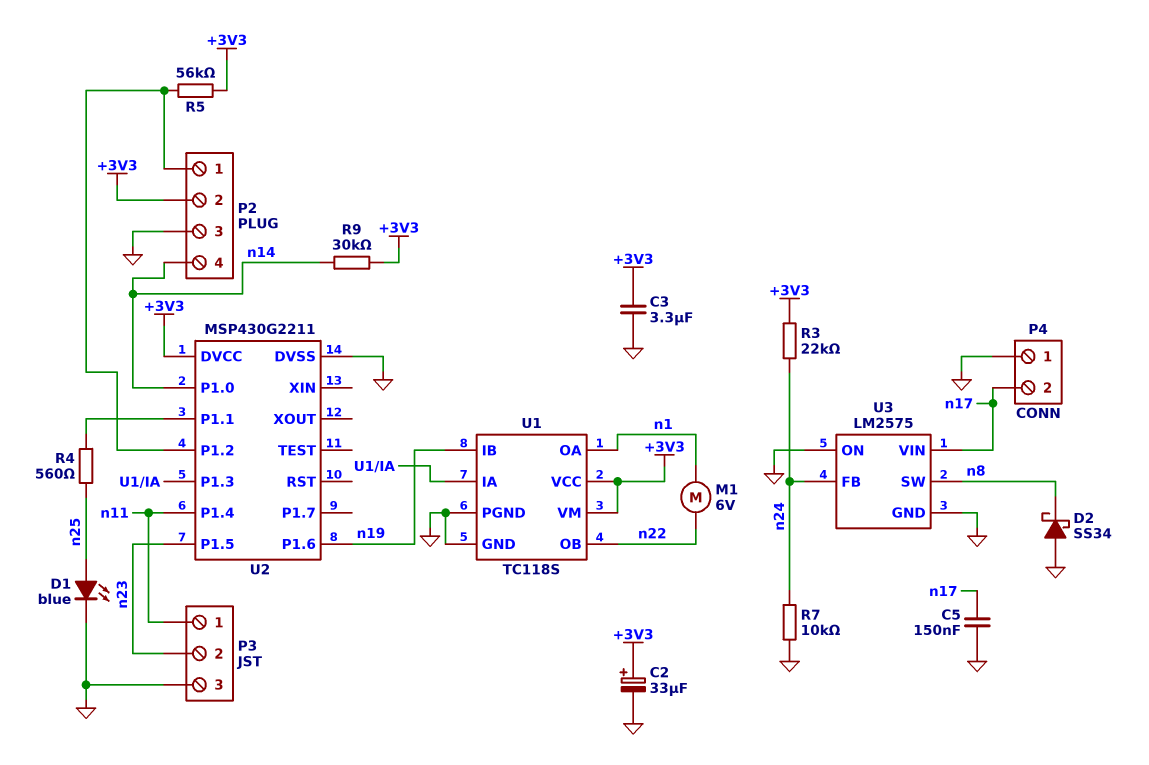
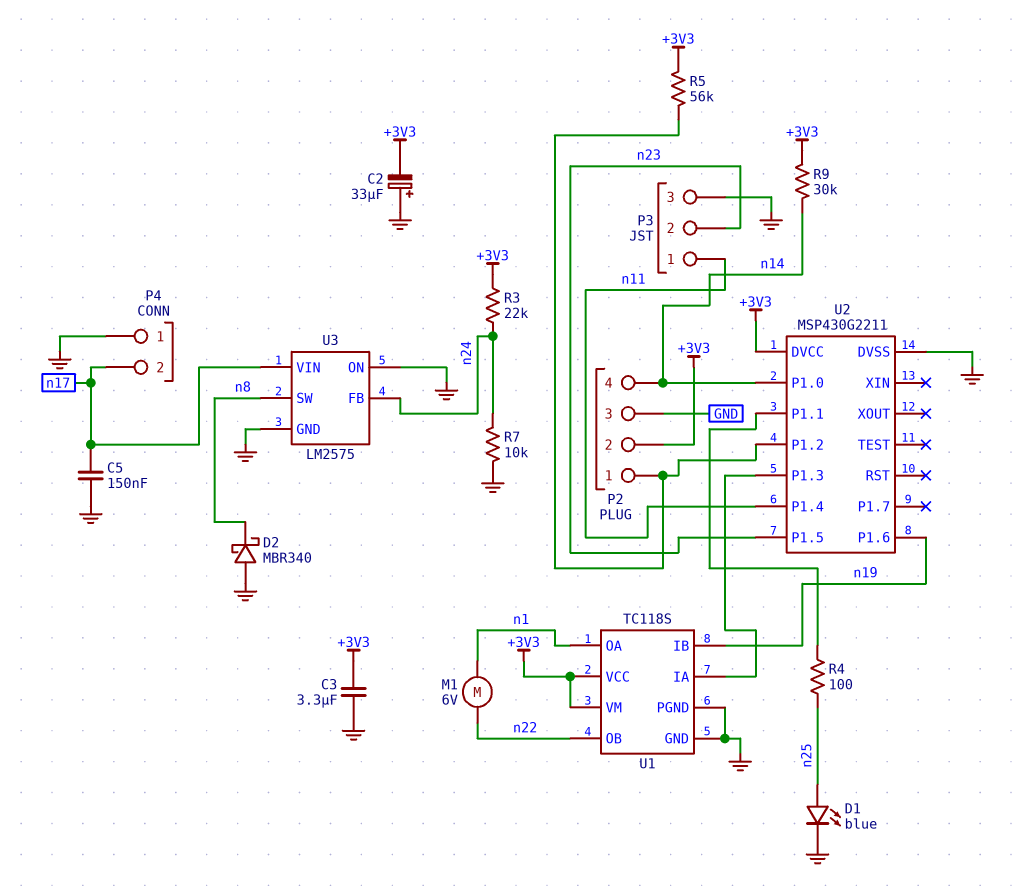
C2: 33uF (plus +3V3, minus GND) -> 33uF (plus GND, minus +3V3)
D2: schottky SS34 (A GND, K n8) -> schottky MBR340 (A GND, K n8)
R4: 560 (U2/P1.1, n25) -> 100 (U2/P1.1, n25)

